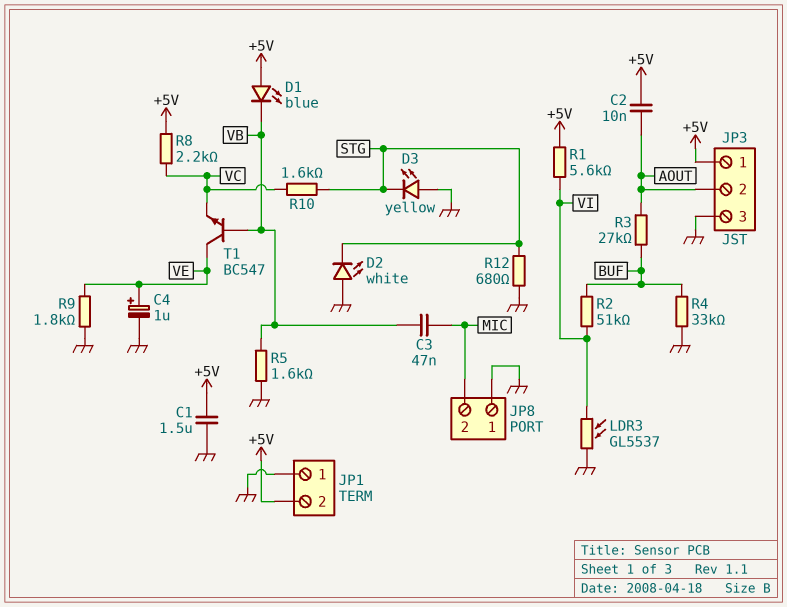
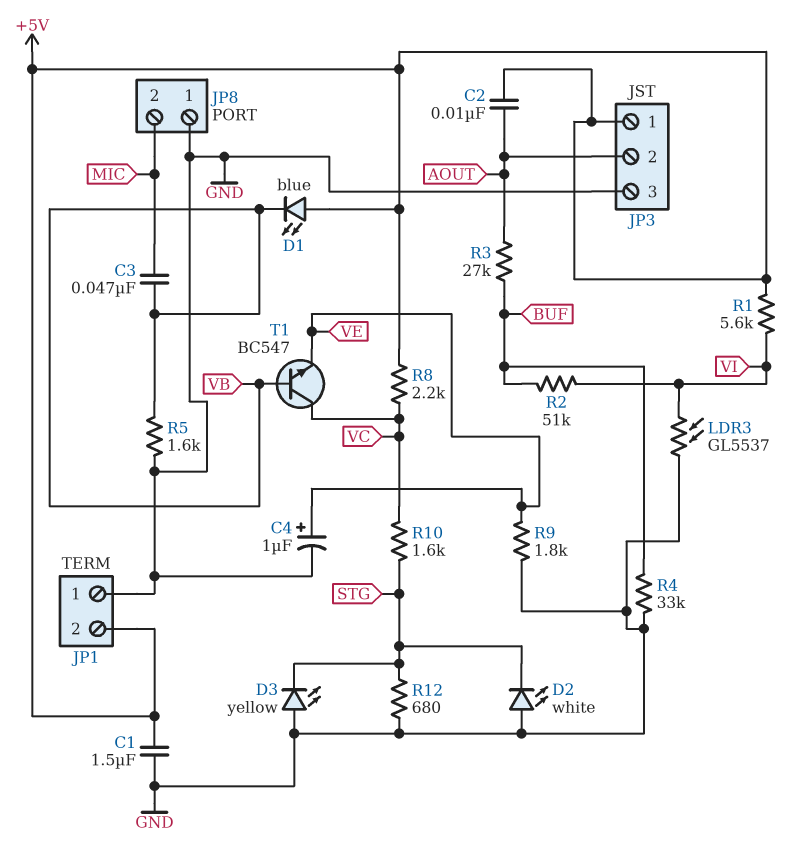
T1: NPN BC547 (B VB, C VE, E VC) -> NPN BC547 (B VB, C VC, E VE)

